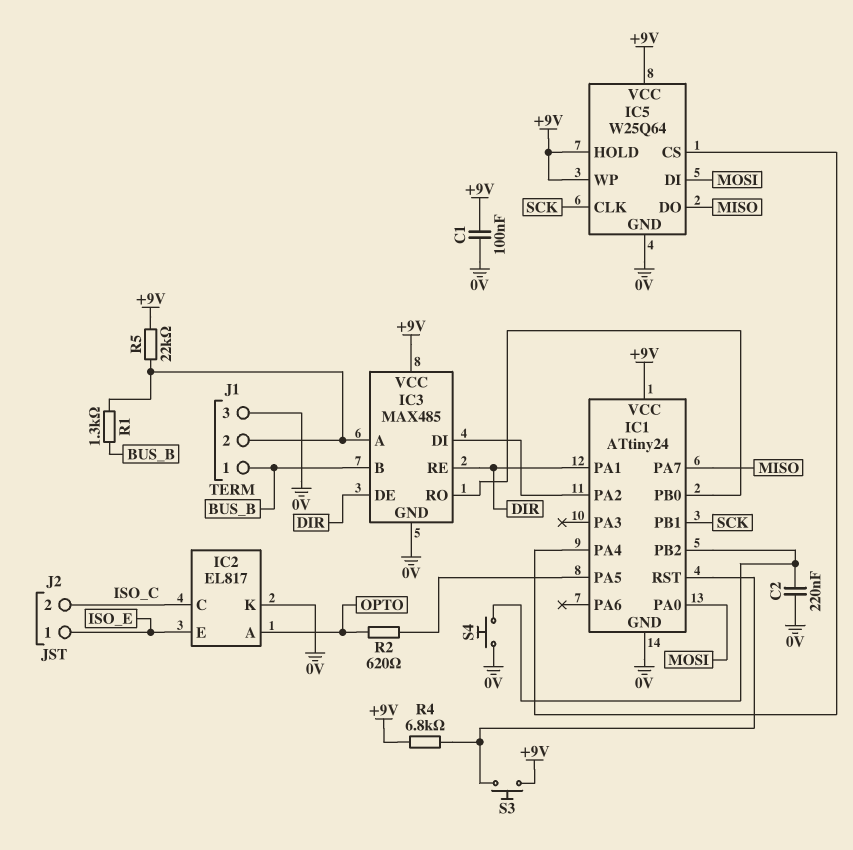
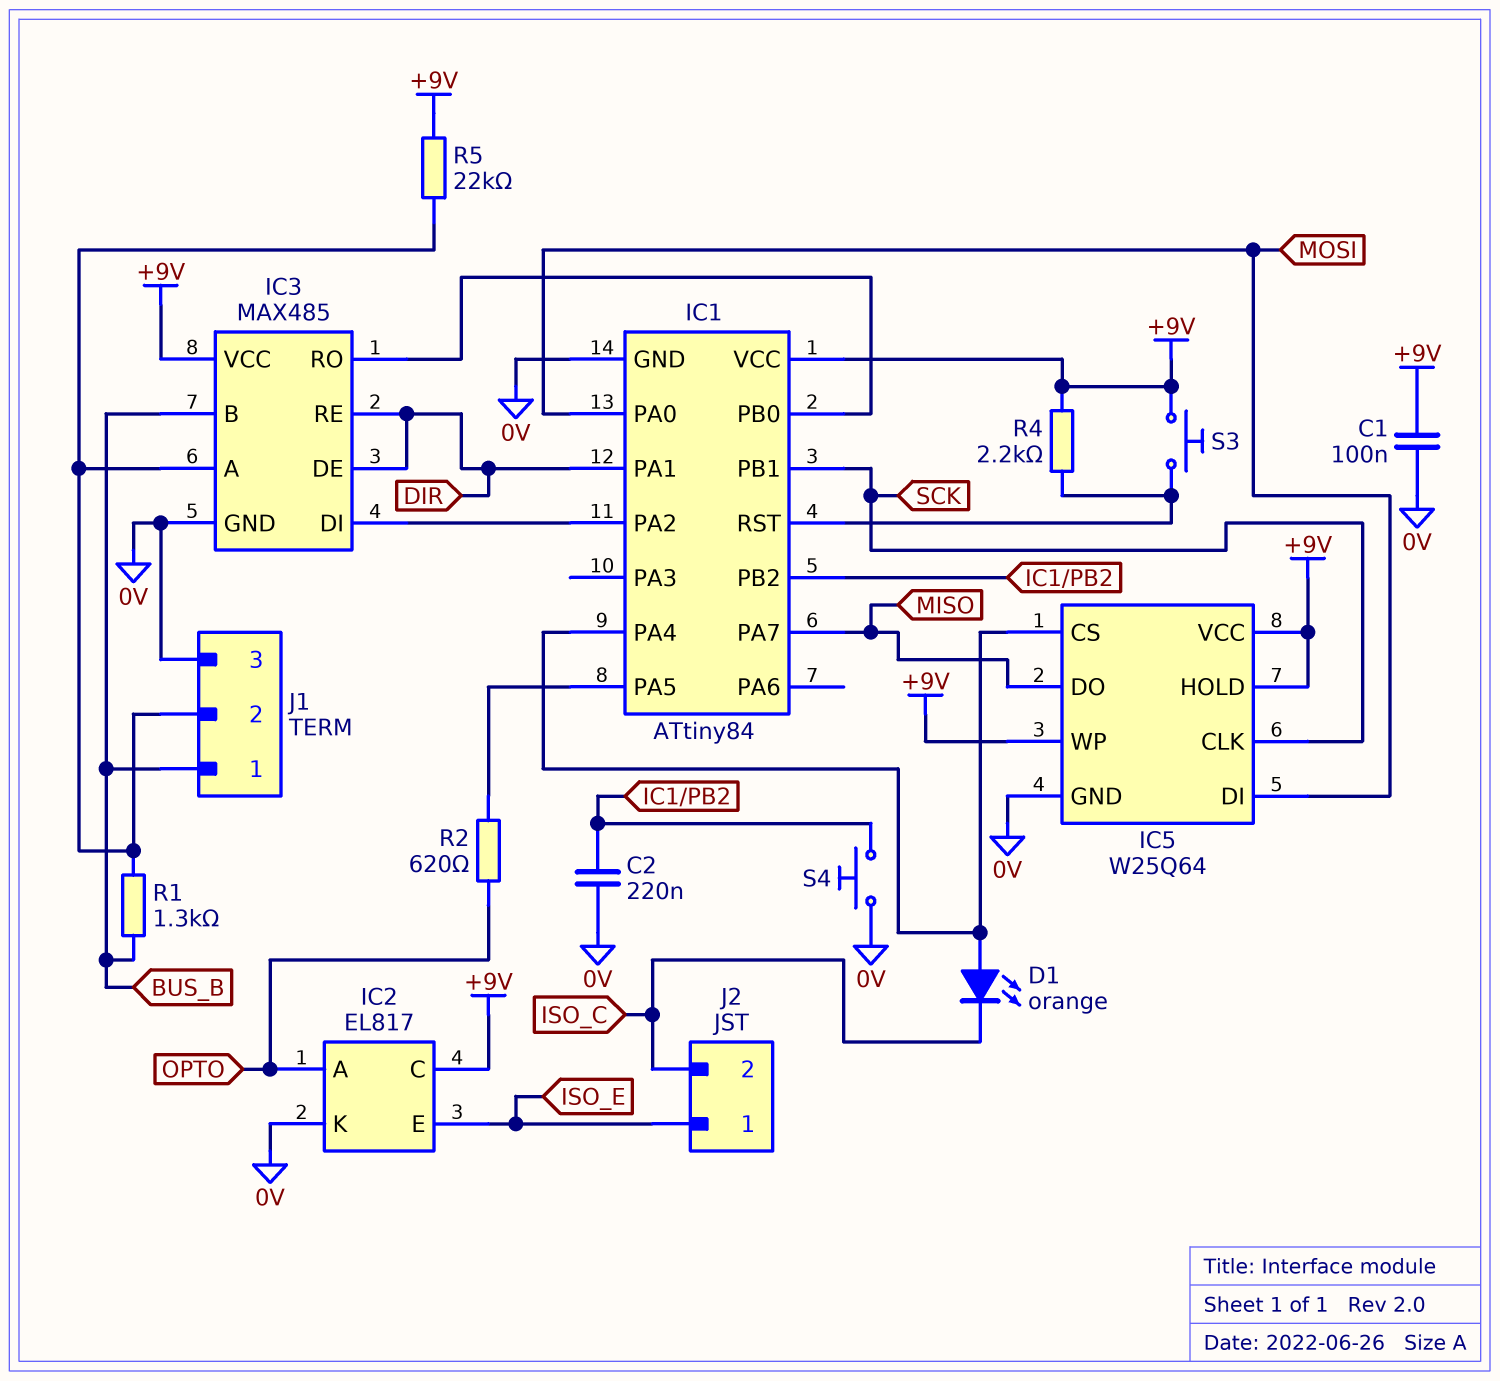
D1: none -> LED orange (A IC1/PA4, K ISO_C)
IC1: ATtiny24 -> ATtiny84
IC2 pin C: ISO_C -> +9V
R4: 6.8k (+9V, IC1/RST) -> 2.2k (+9V, IC1/RST)

